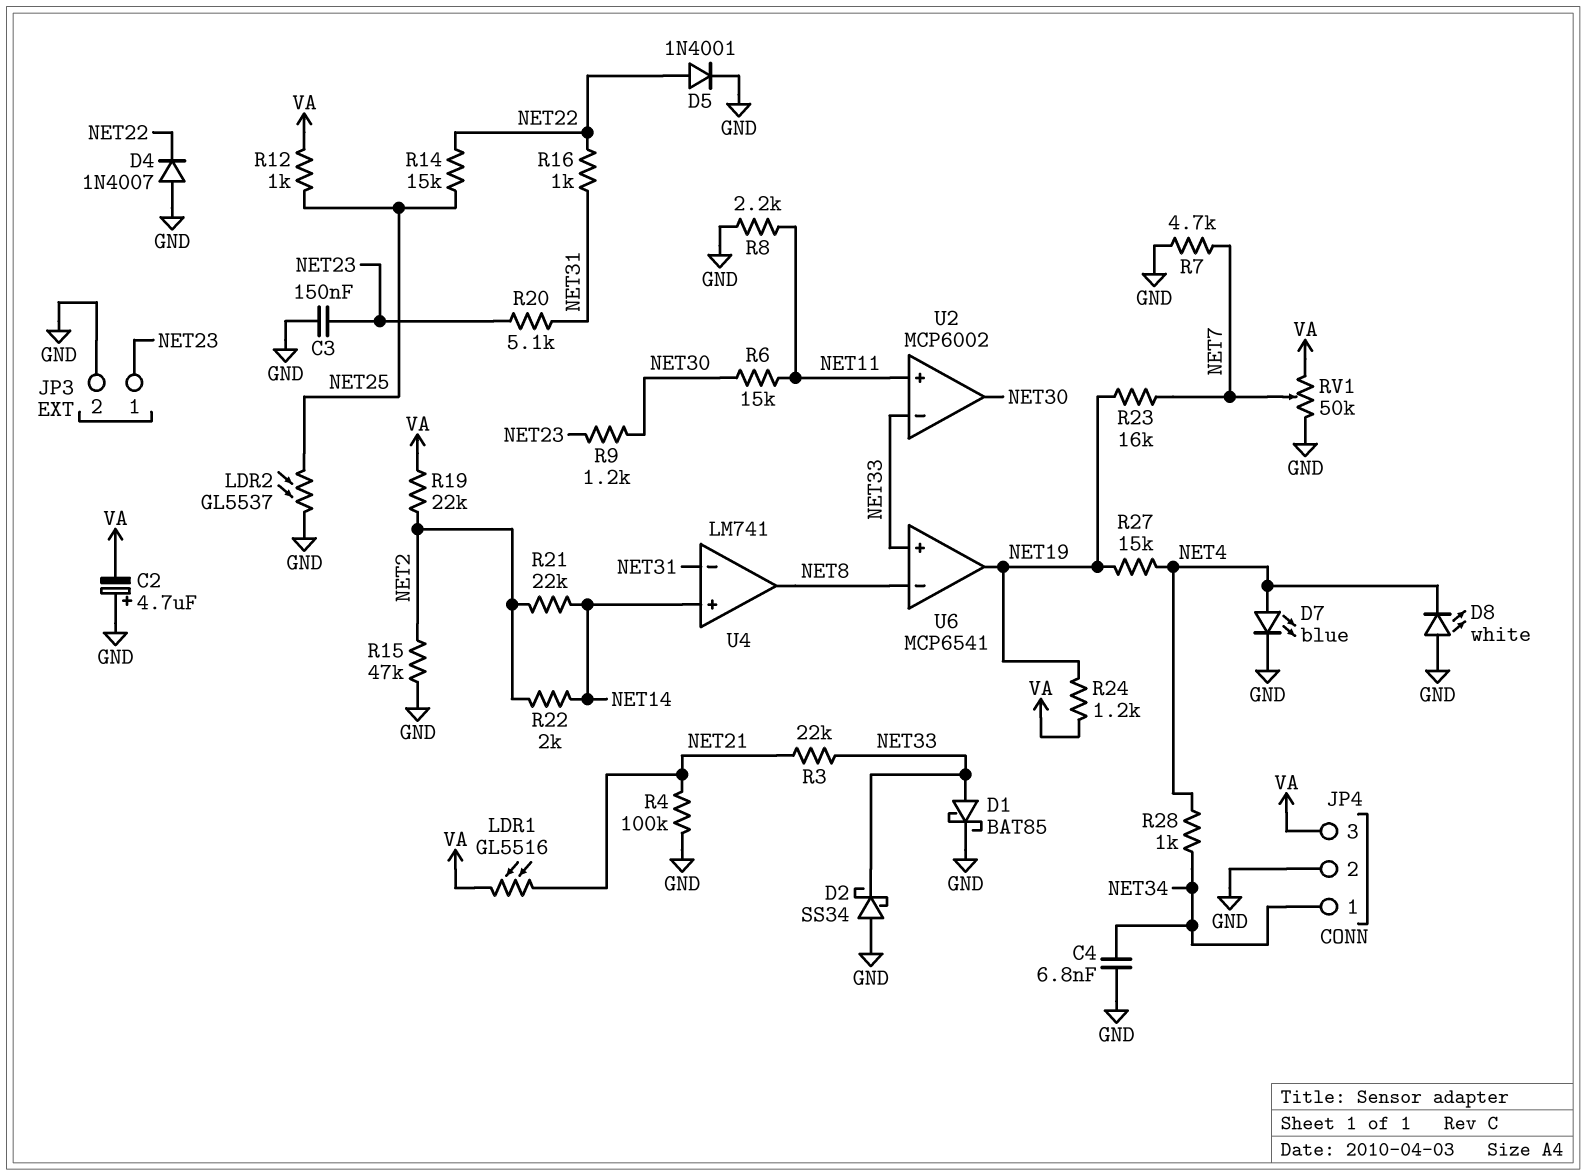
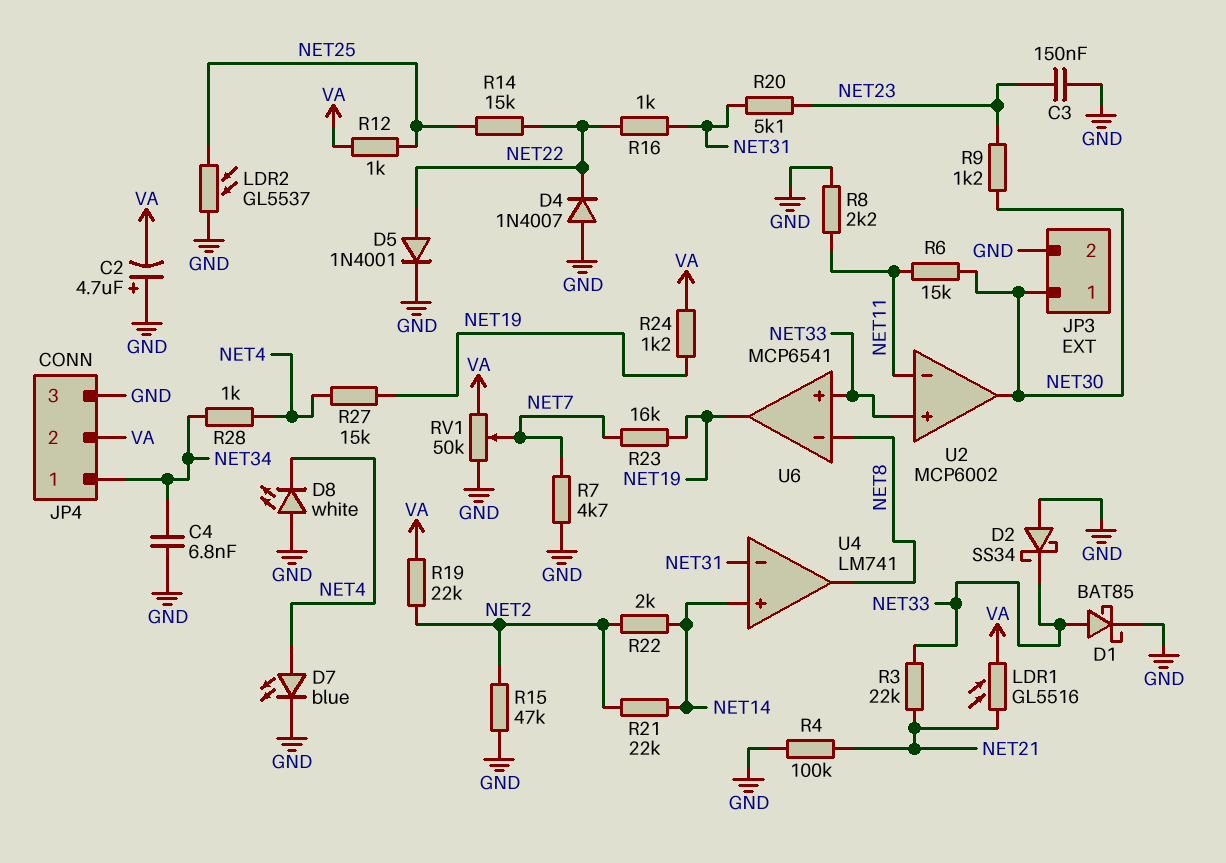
JP3 pin 1: NET23 -> NET30
JP4 pin 2: GND -> VA
JP4 pin 3: VA -> GND
U2 pin in+: NET11 -> NET33
U2 pin in-: NET33 -> NET11

